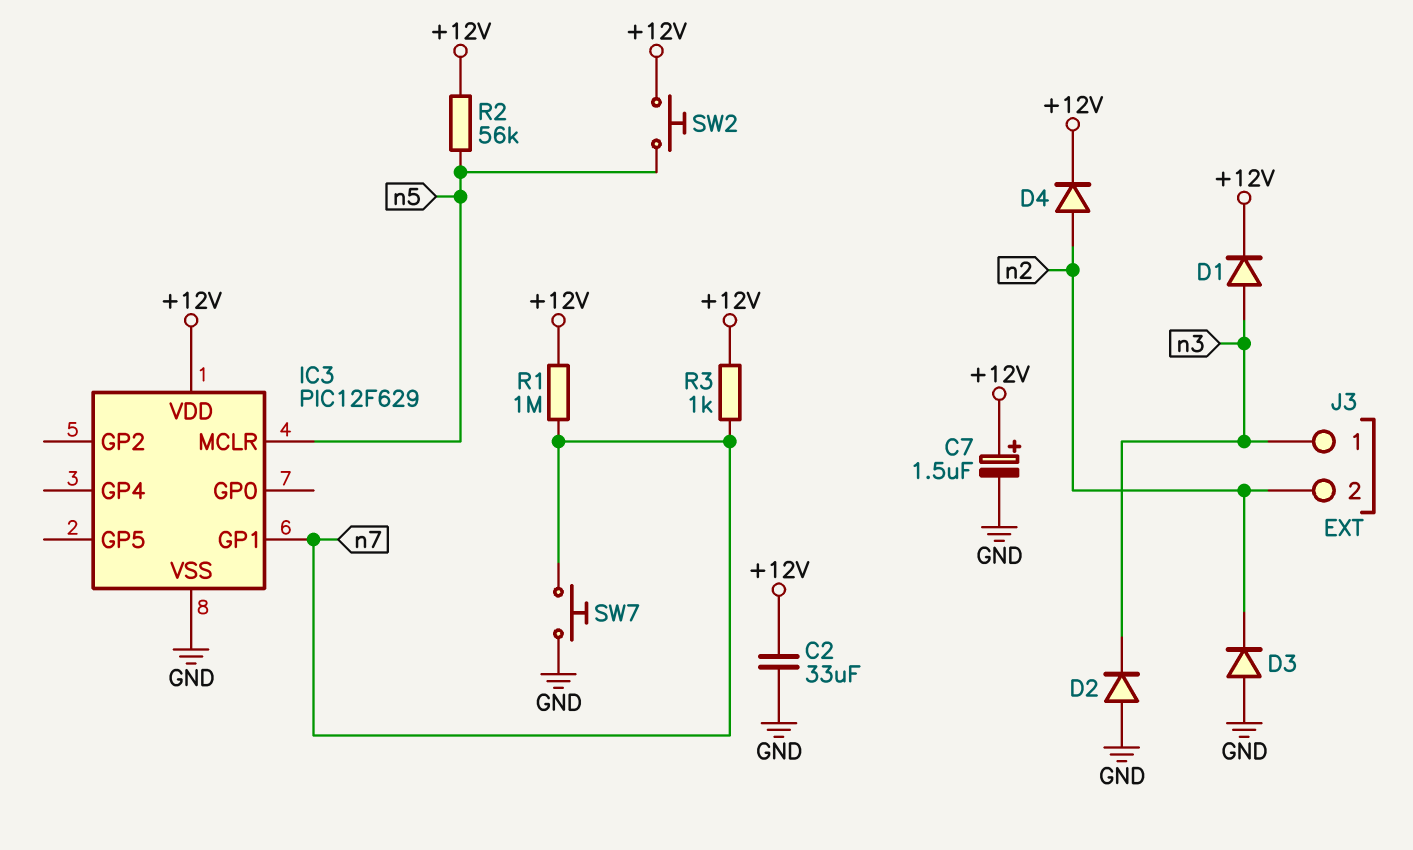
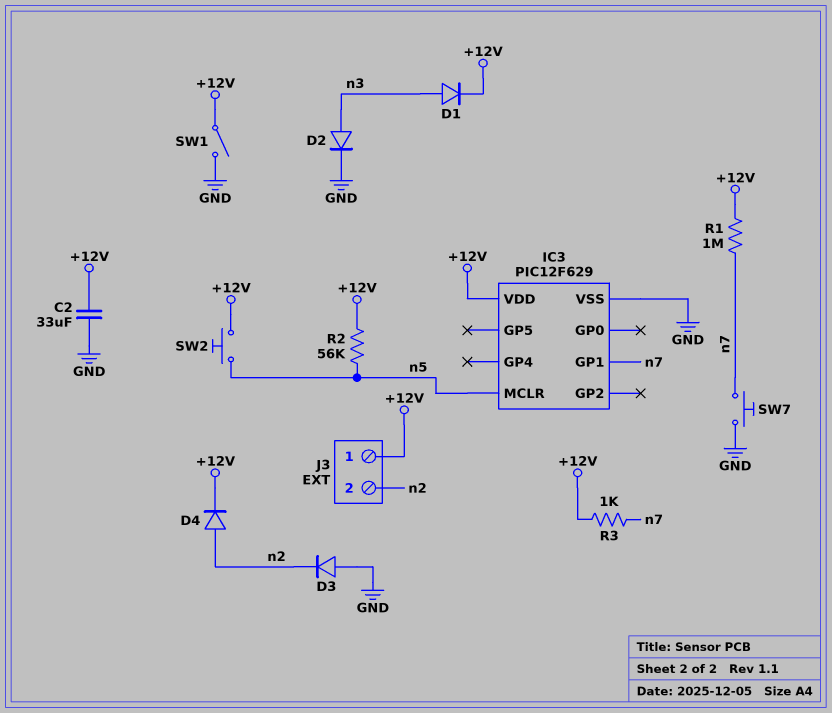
C7: 1.5uF (plus +12V, minus GND) -> none
D2: diode (A GND, K n3) -> diode (A n3, K GND)
J3 pin 1: n3 -> +12V
SW1: none -> switch (+12V, GND)

